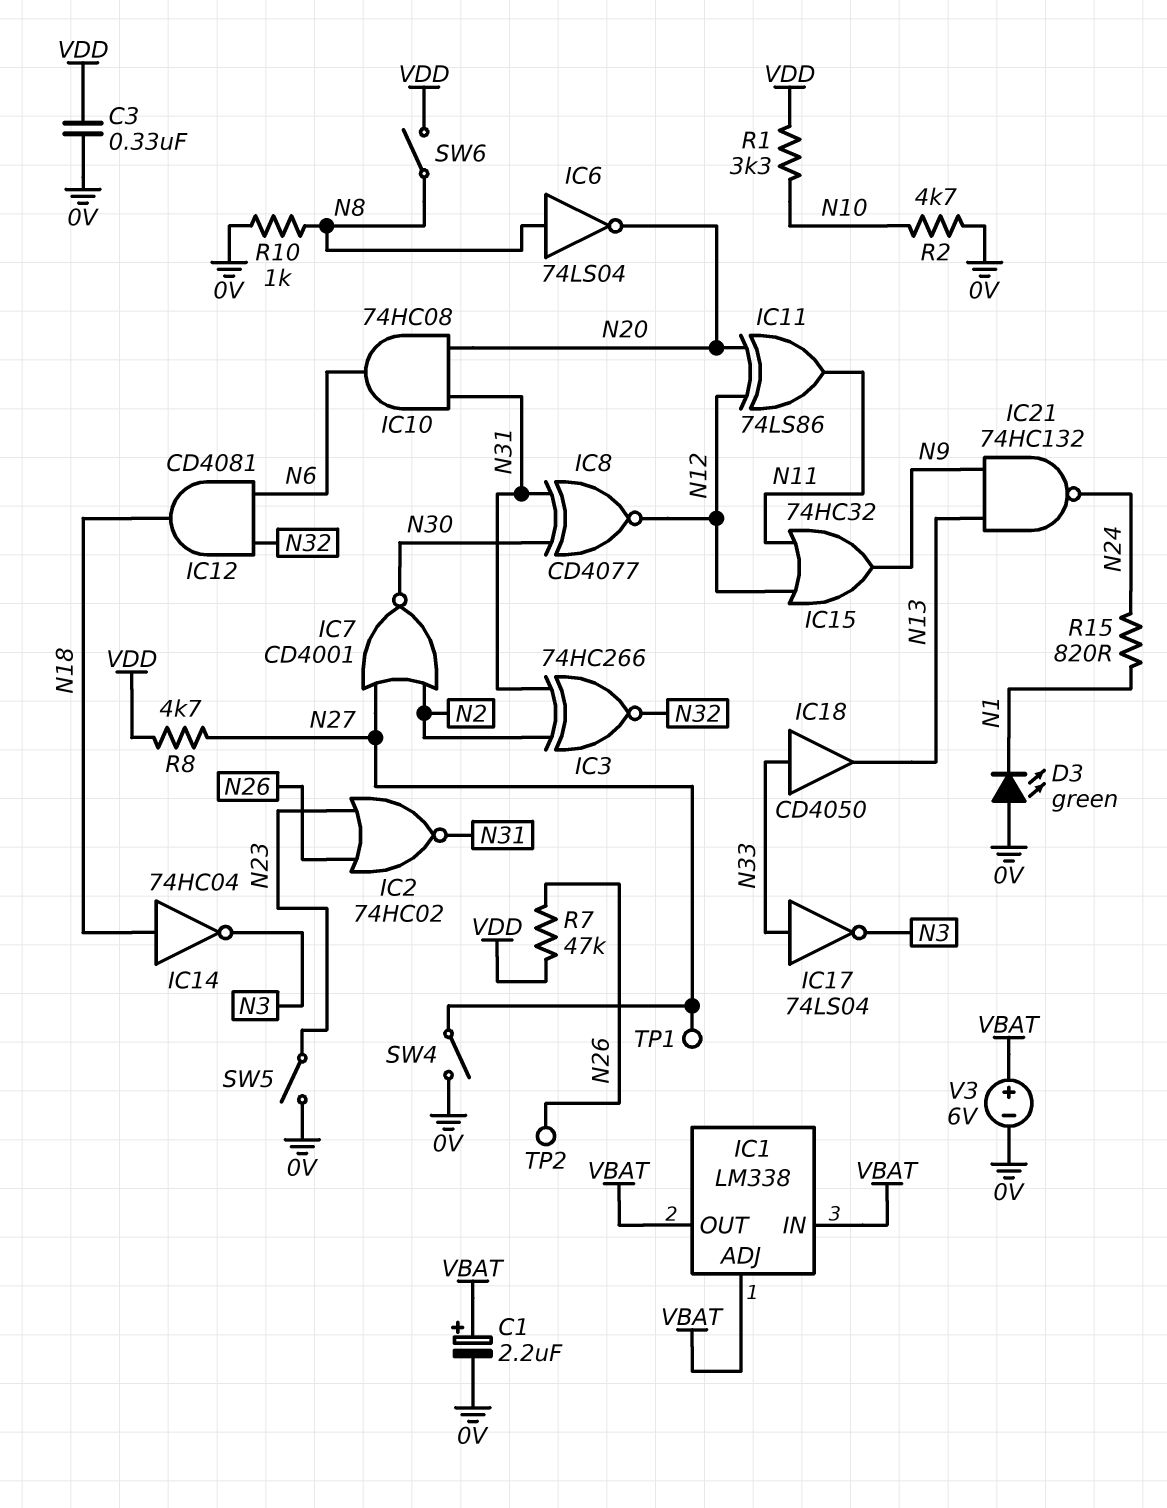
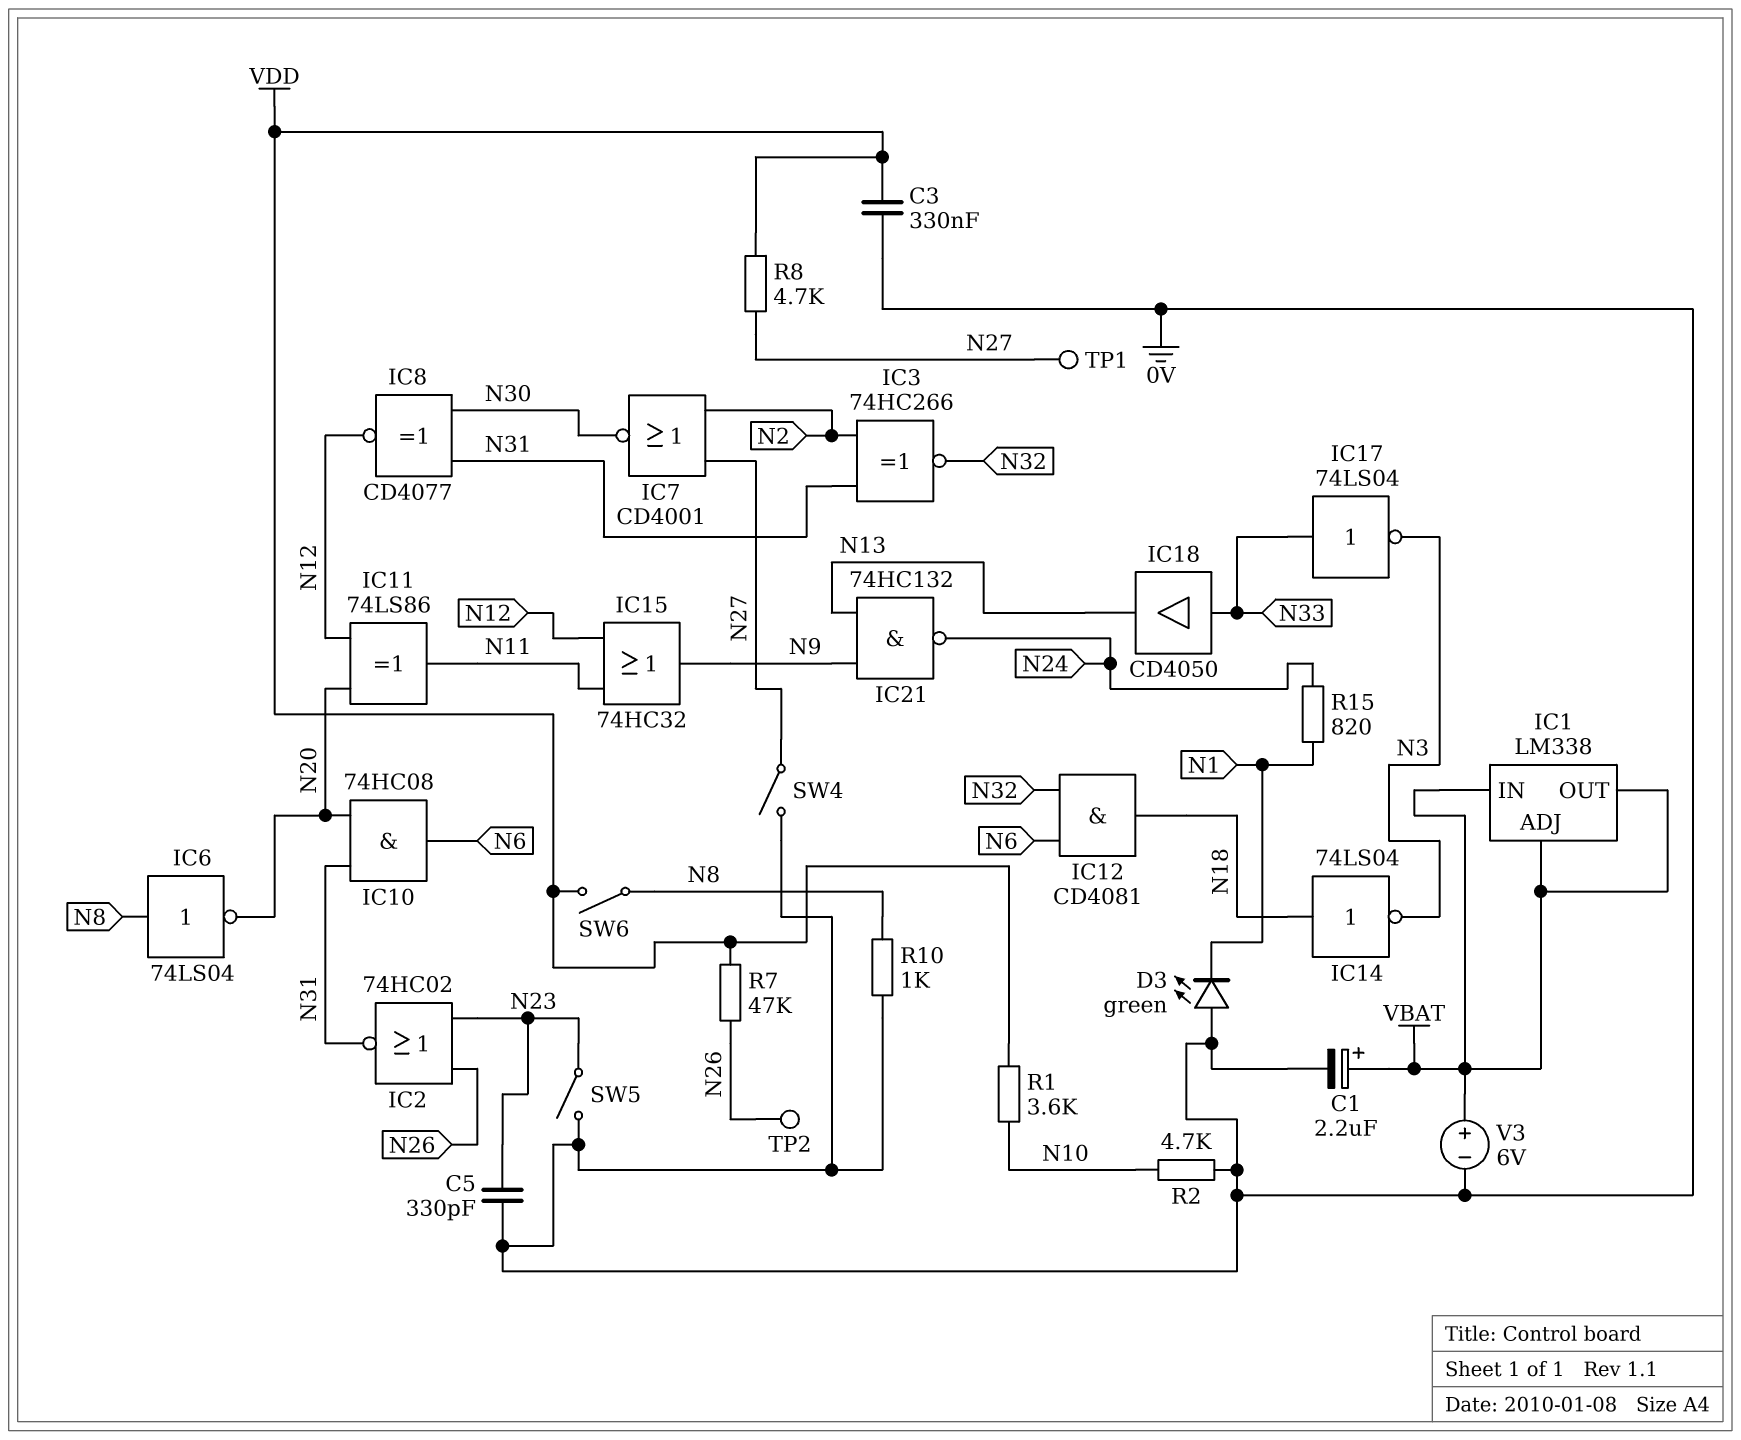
C5: none -> 330pF (0V, N23)
IC14: NOT 74HC04 (in N18, out N3) -> NOT 74LS04 (in N18, out N3)
R1: 3.3k (N10, VDD) -> 3.6k (N10, VDD)

